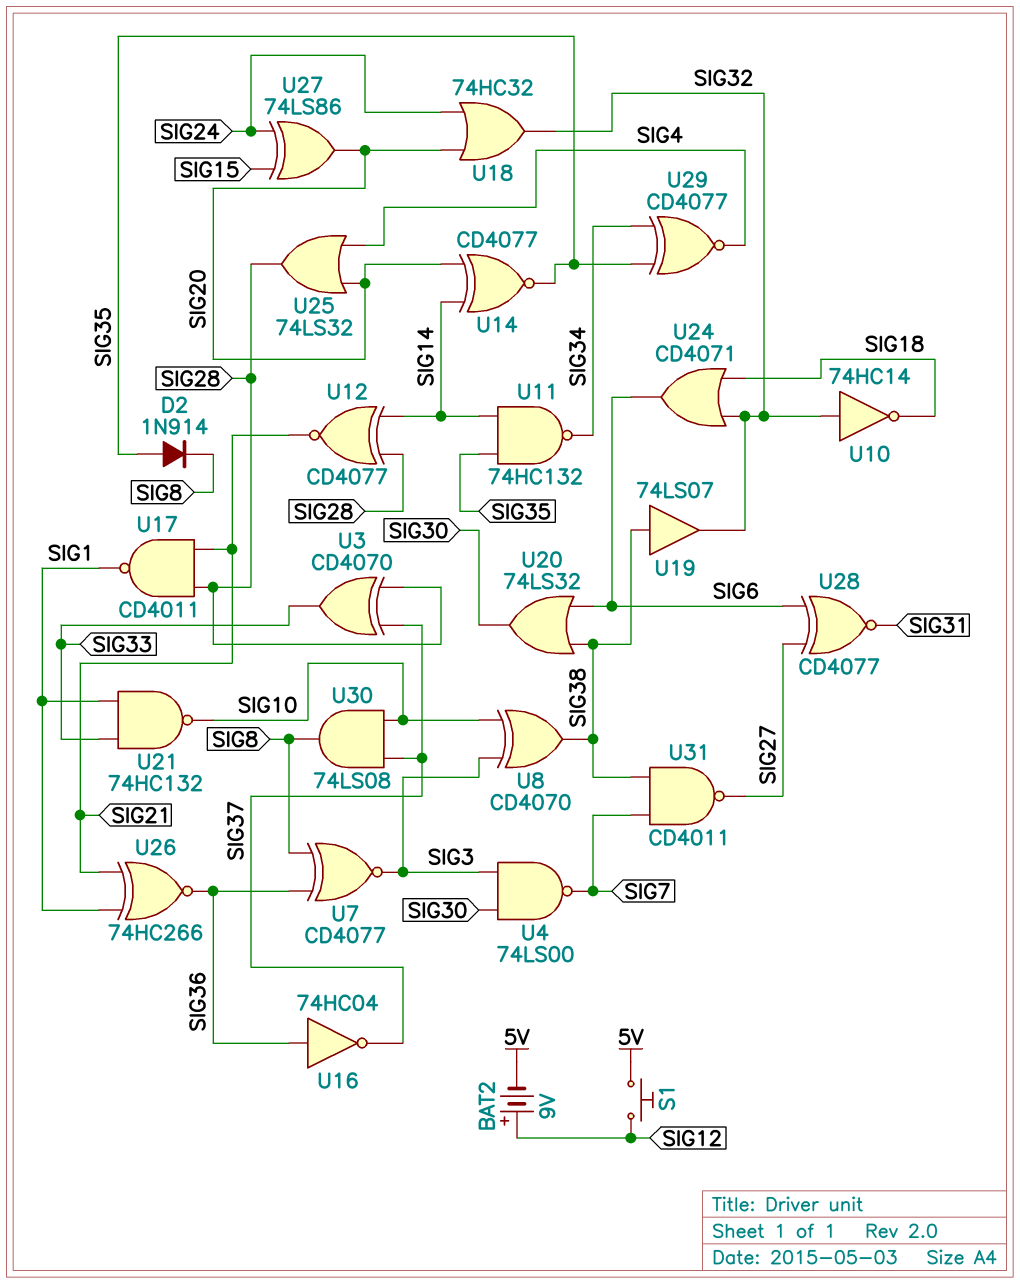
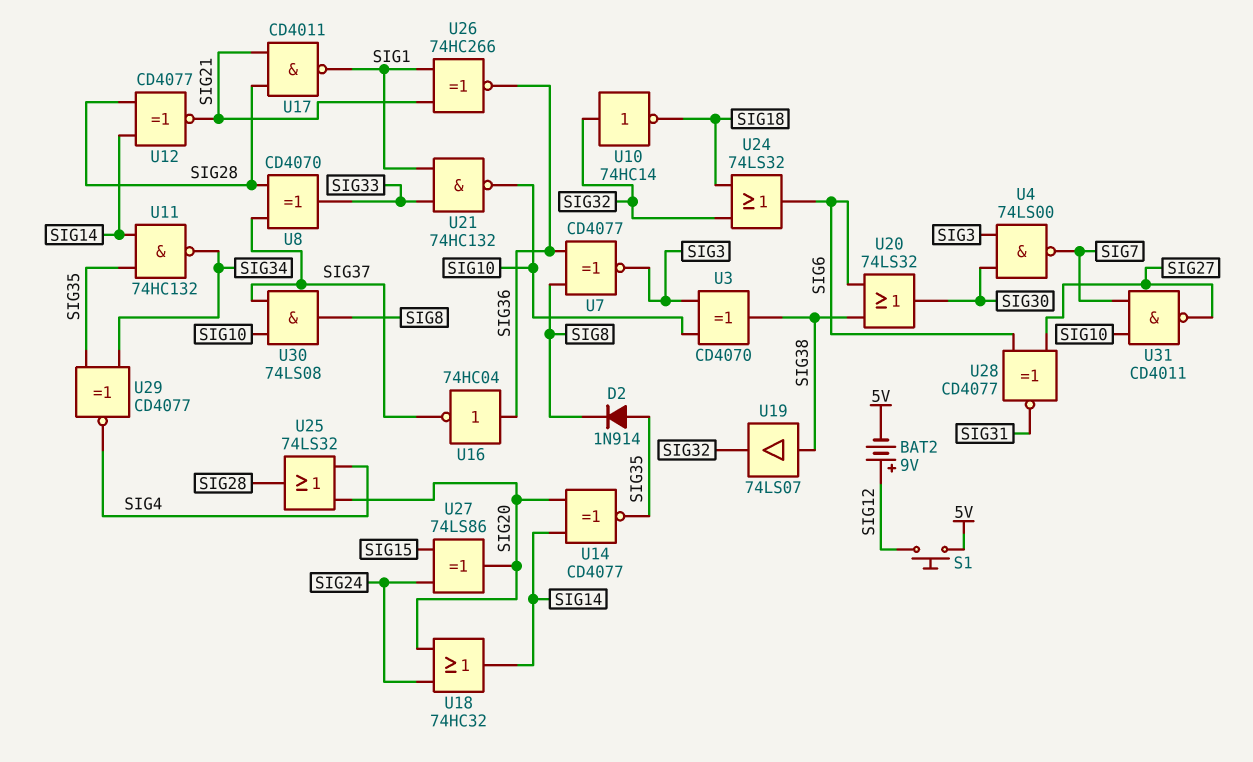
U3: XOR CD4070 (in SIG28, in SIG37, out SIG33) -> XOR CD4070 (in SIG3, in SIG10, out SIG38)
U8: XOR CD4070 (in SIG3, in SIG10, out SIG38) -> XOR CD4070 (in SIG28, in SIG37, out SIG33)
U18: OR 74HC32 (in SIG20, in SIG24, out SIG32) -> OR 74HC32 (in SIG20, in SIG24, out SIG14)
U24: OR CD4071 (in SIG18, in SIG32, out SIG6) -> OR 74LS32 (in SIG18, in SIG32, out SIG6)
U31: NAND CD4011 (in SIG7, in SIG38, out SIG27) -> NAND CD4011 (in SIG7, in SIG10, out SIG27)

